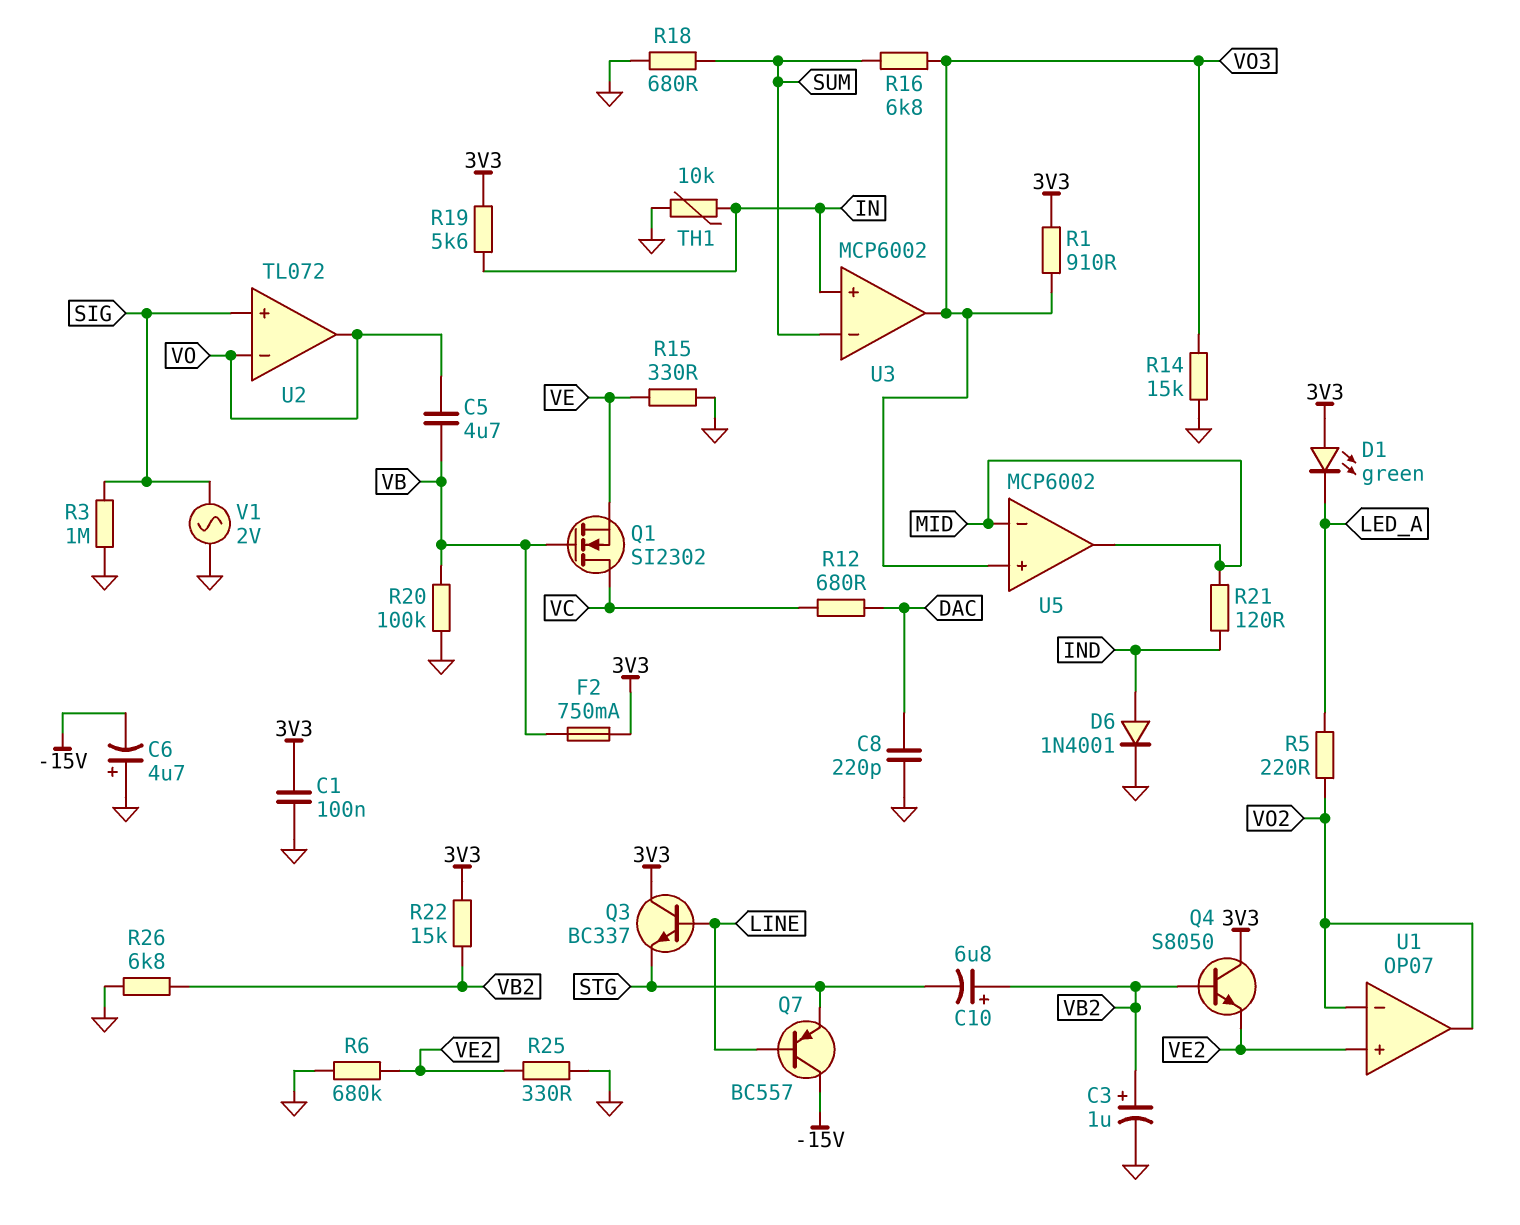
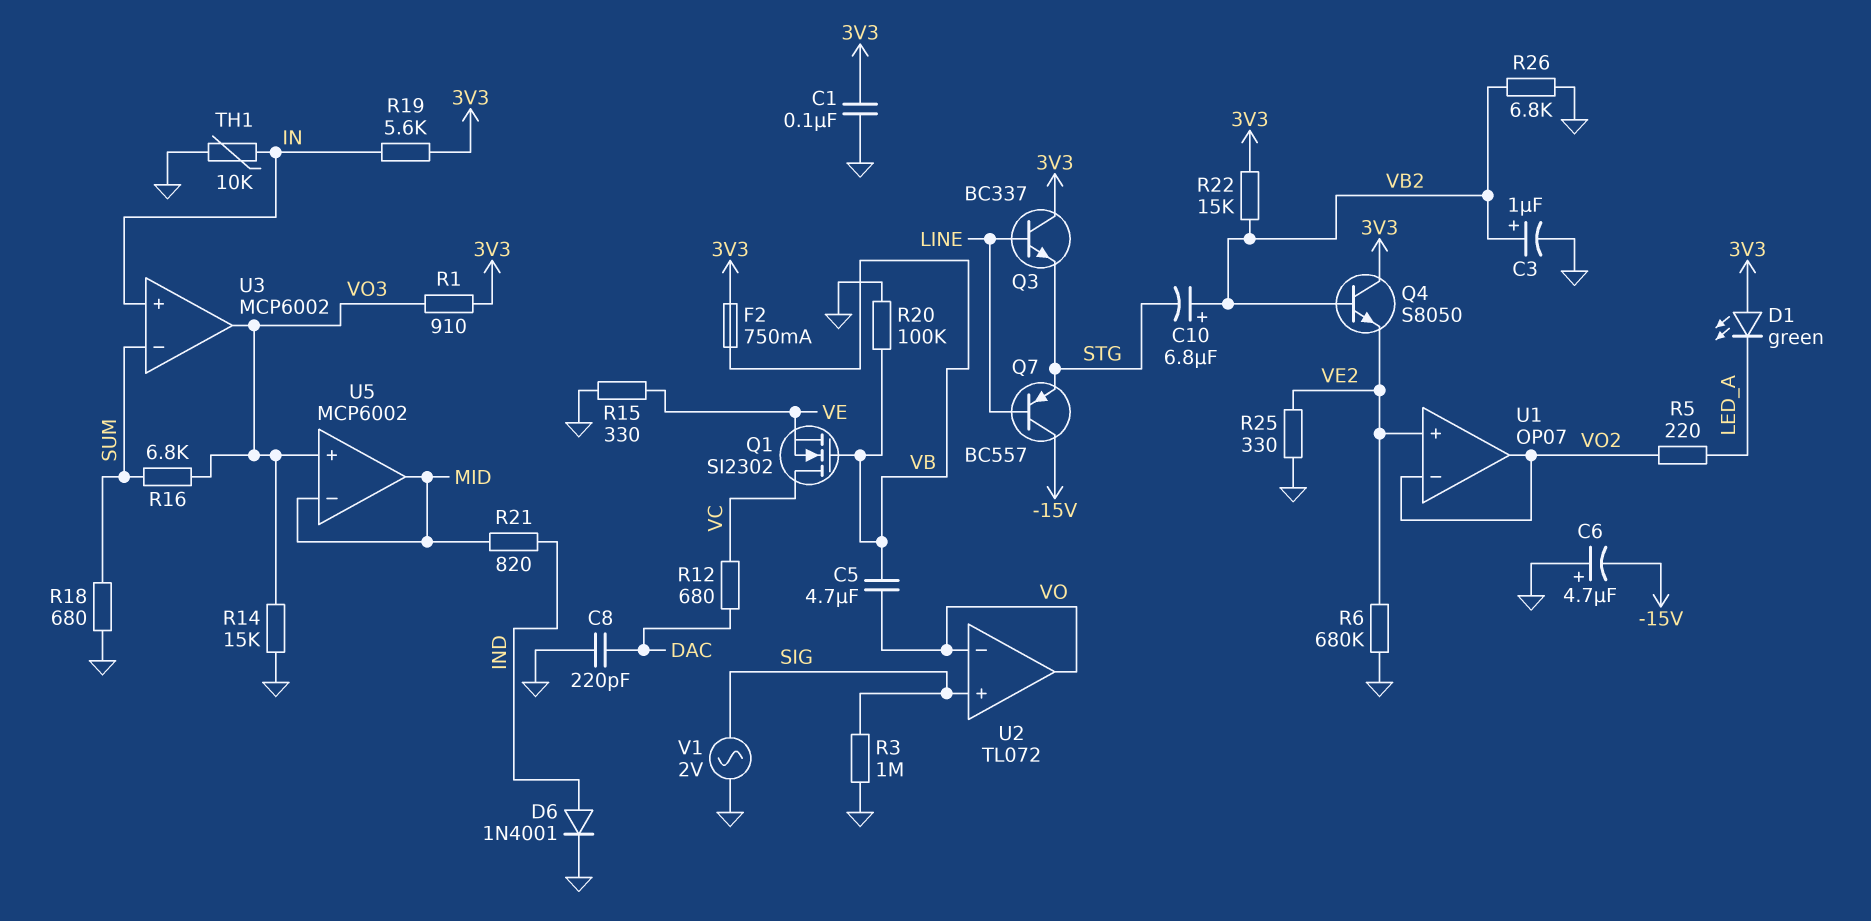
R21: 120 (IND, MID) -> 820 (IND, MID)

